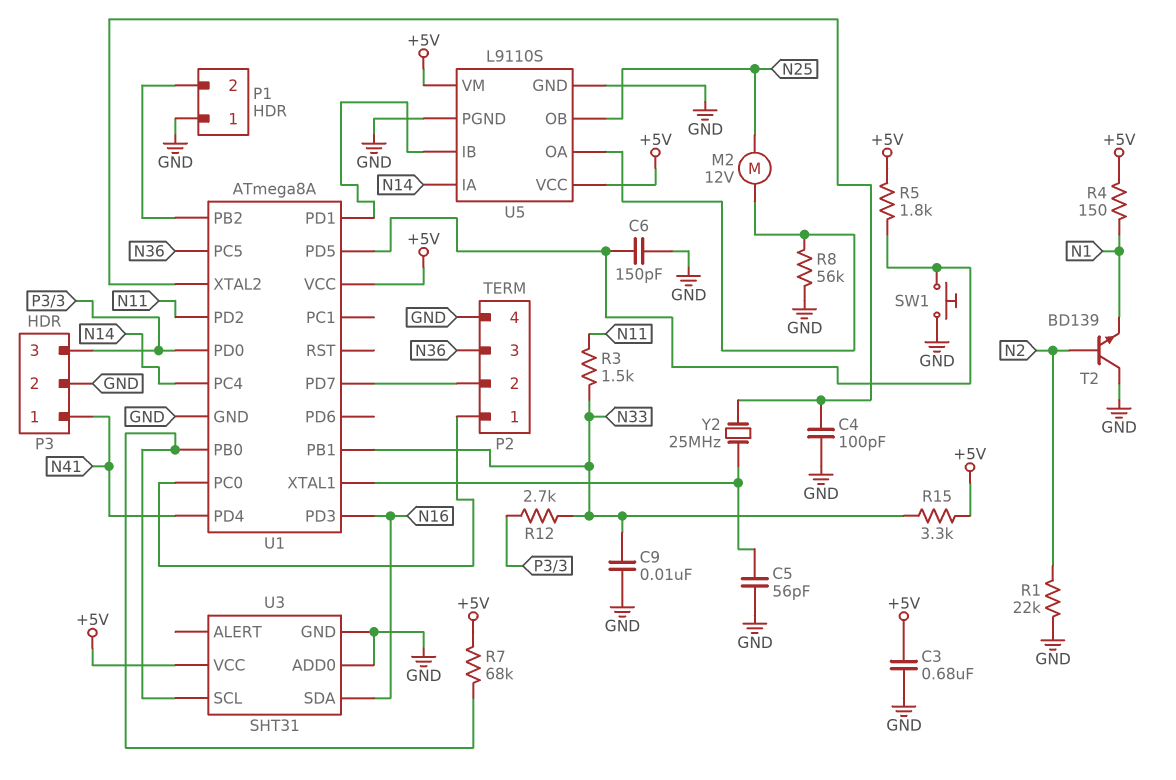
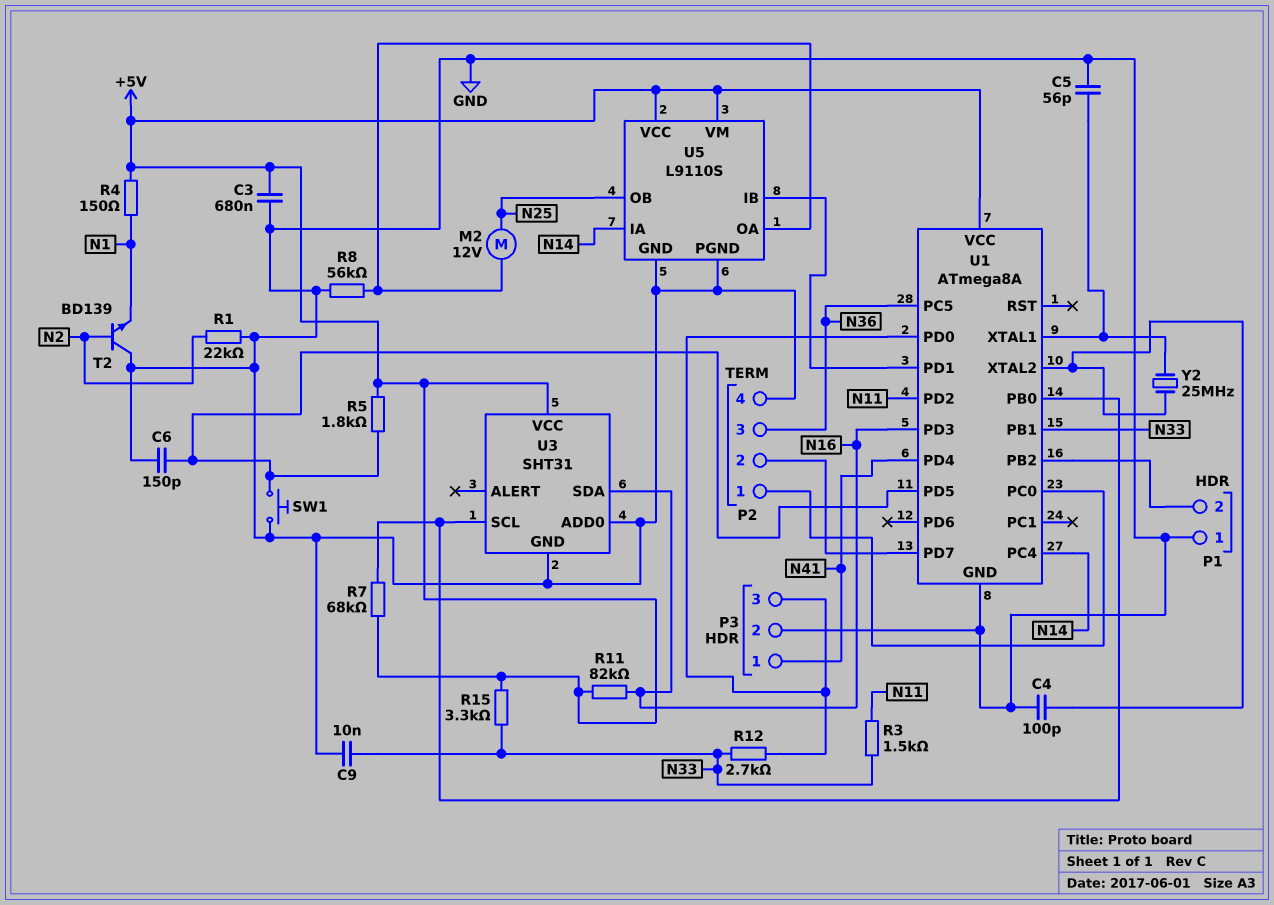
R11: none -> 82k (+5V, N16)

